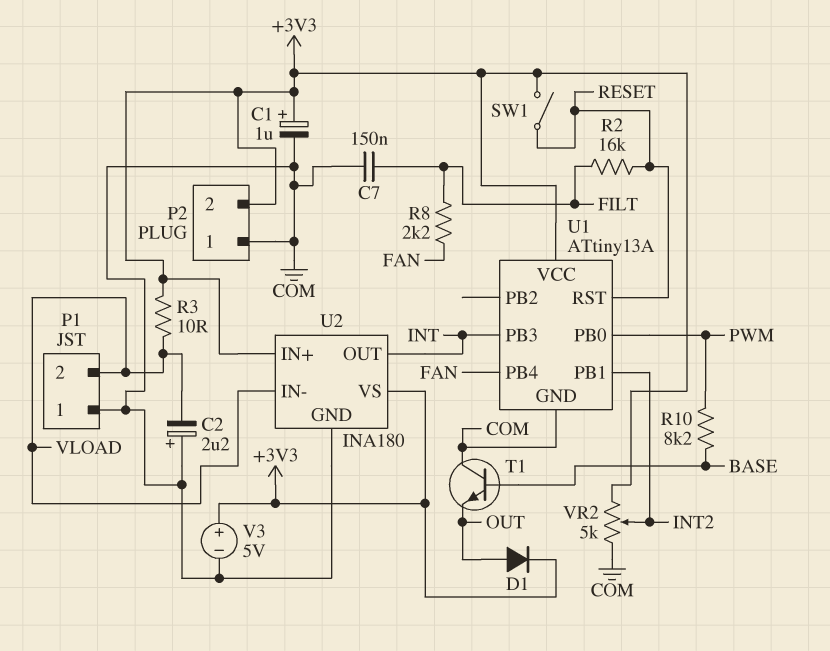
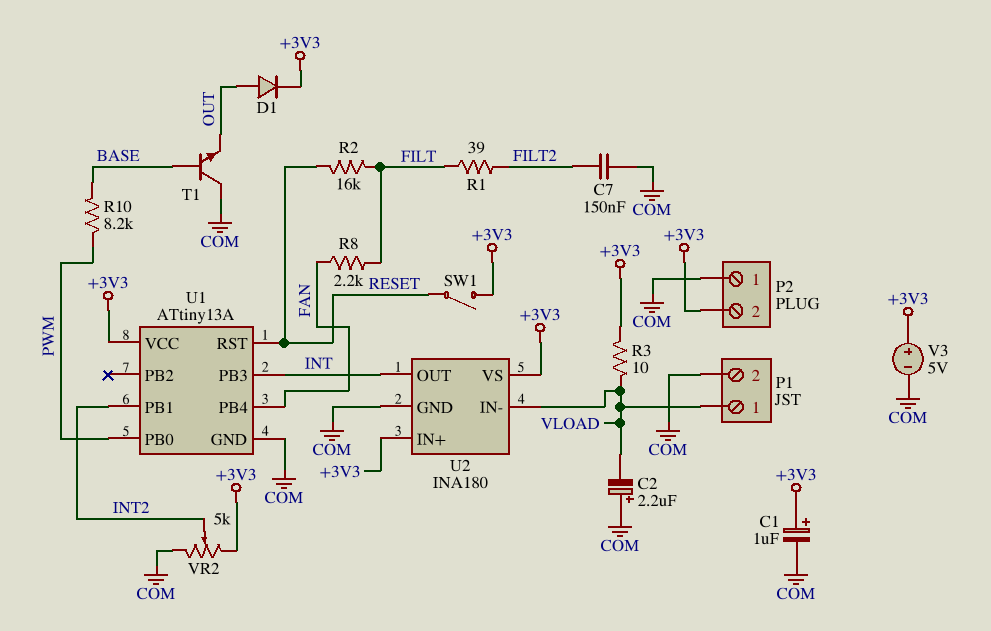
C7: 150nF (COM, FILT) -> 150nF (COM, FILT2)
P1 pin 1: COM -> VLOAD
P1 pin 2: VLOAD -> COM
R1: none -> 39 (FILT, FILT2)

